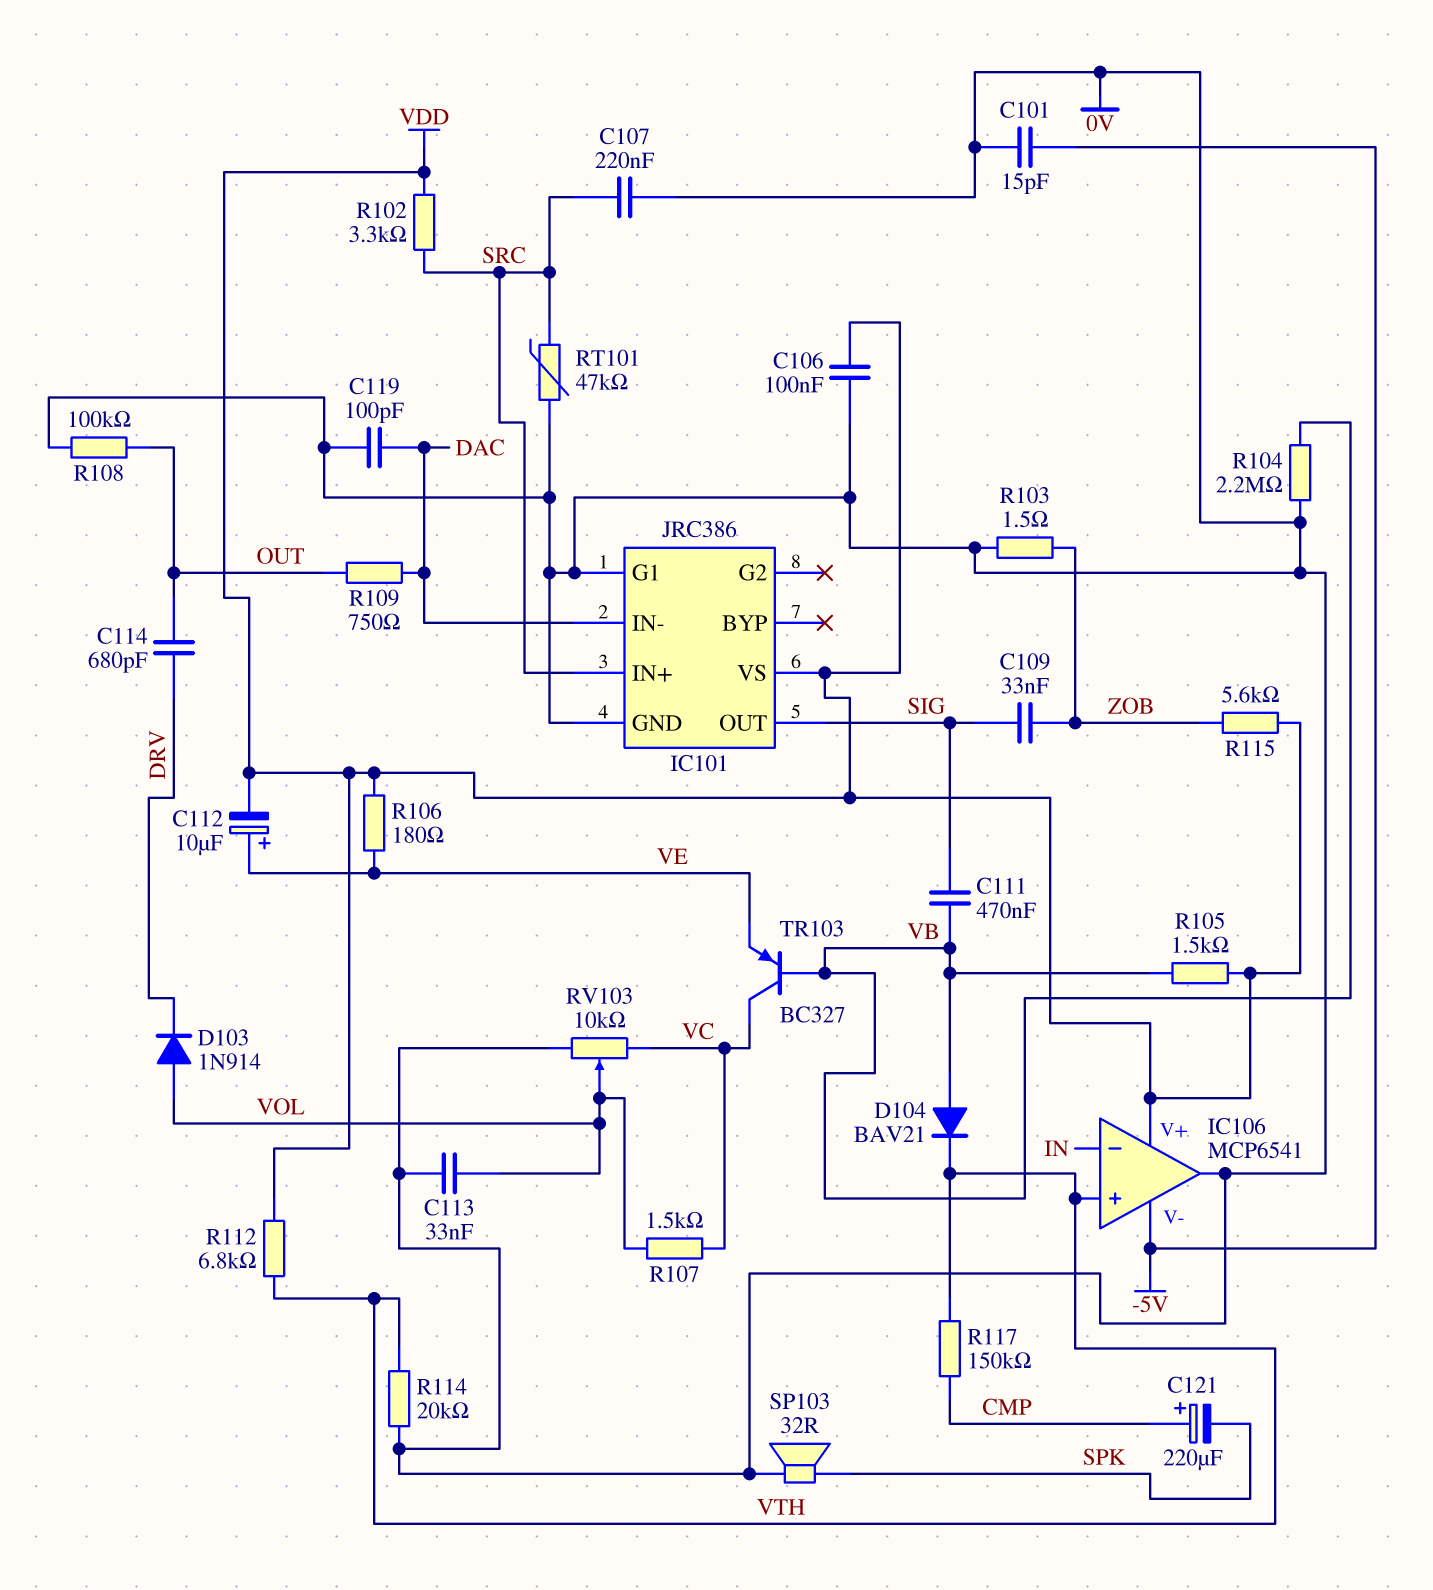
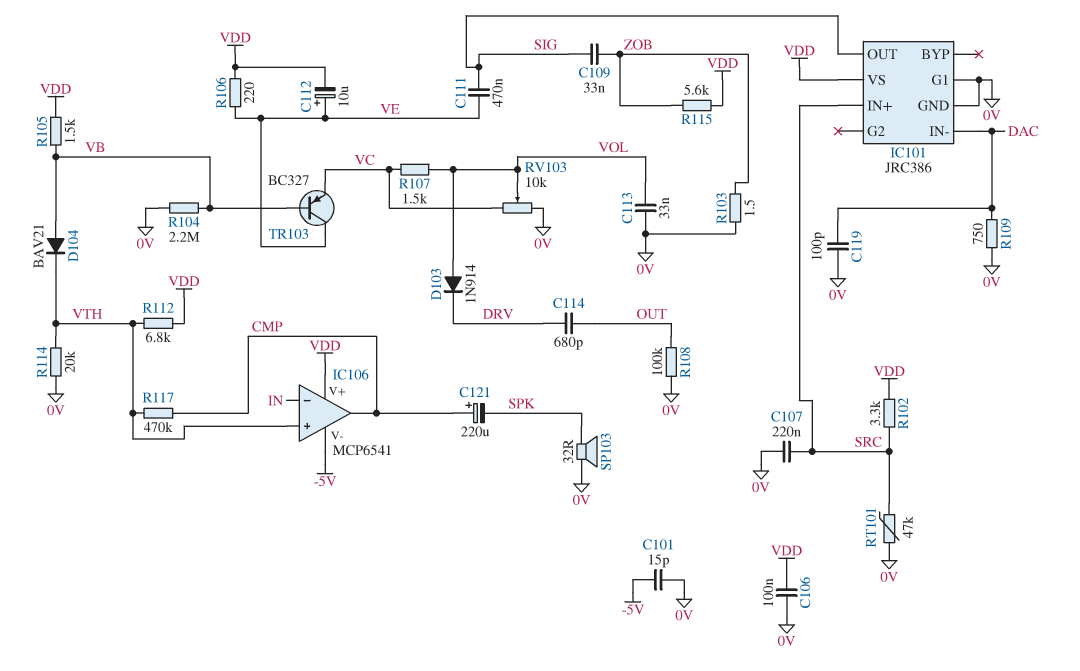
C111: 470nF (SIG, VB) -> 470nF (SIG, VE)
IC106 pin out: 0V -> CMP
R106: 180 (VDD, VE) -> 220 (VDD, VE)
R109: 750 (DAC, OUT) -> 750 (0V, DAC)
R117: 150k (CMP, VTH) -> 470k (CMP, VTH)
TR103: PNP BC327 (B VB, C VC, E VE) -> PNP BC327 (B VB, C VE, E VC)

